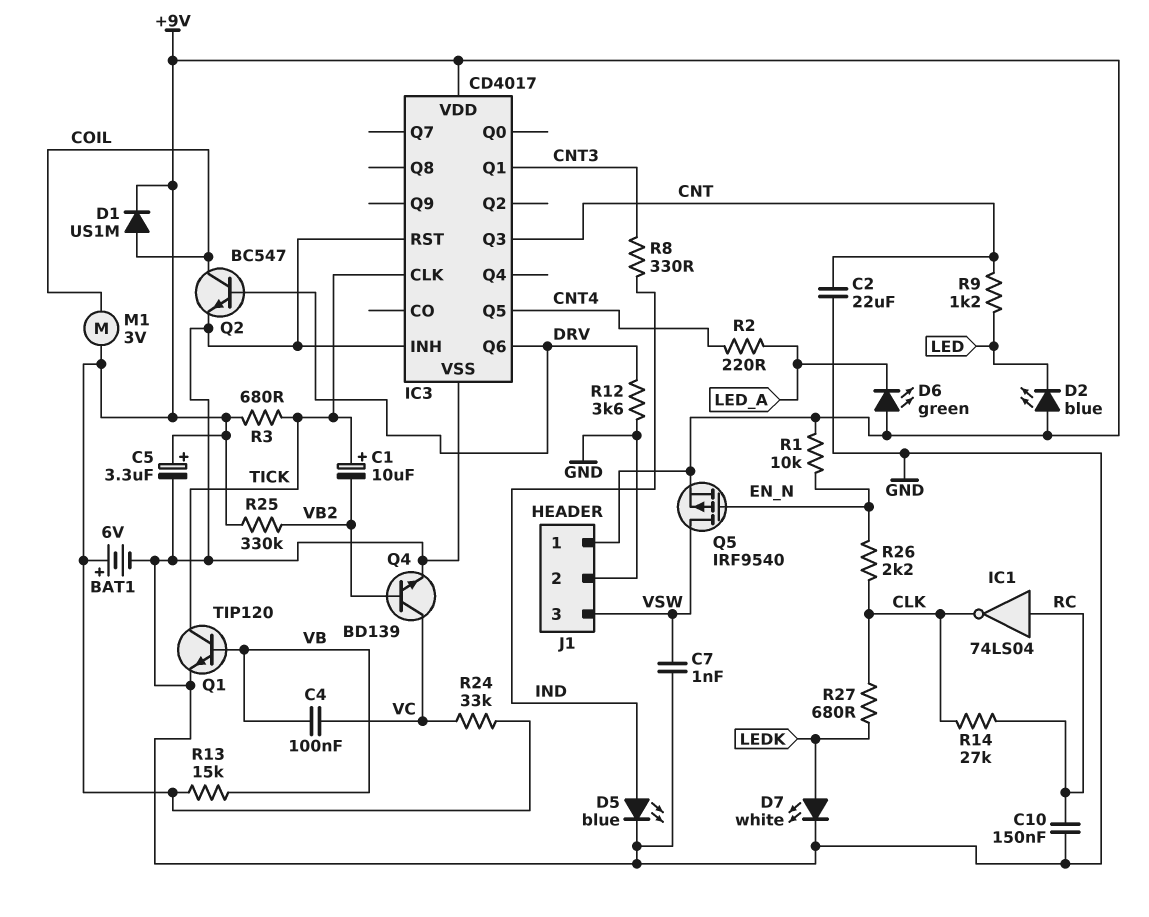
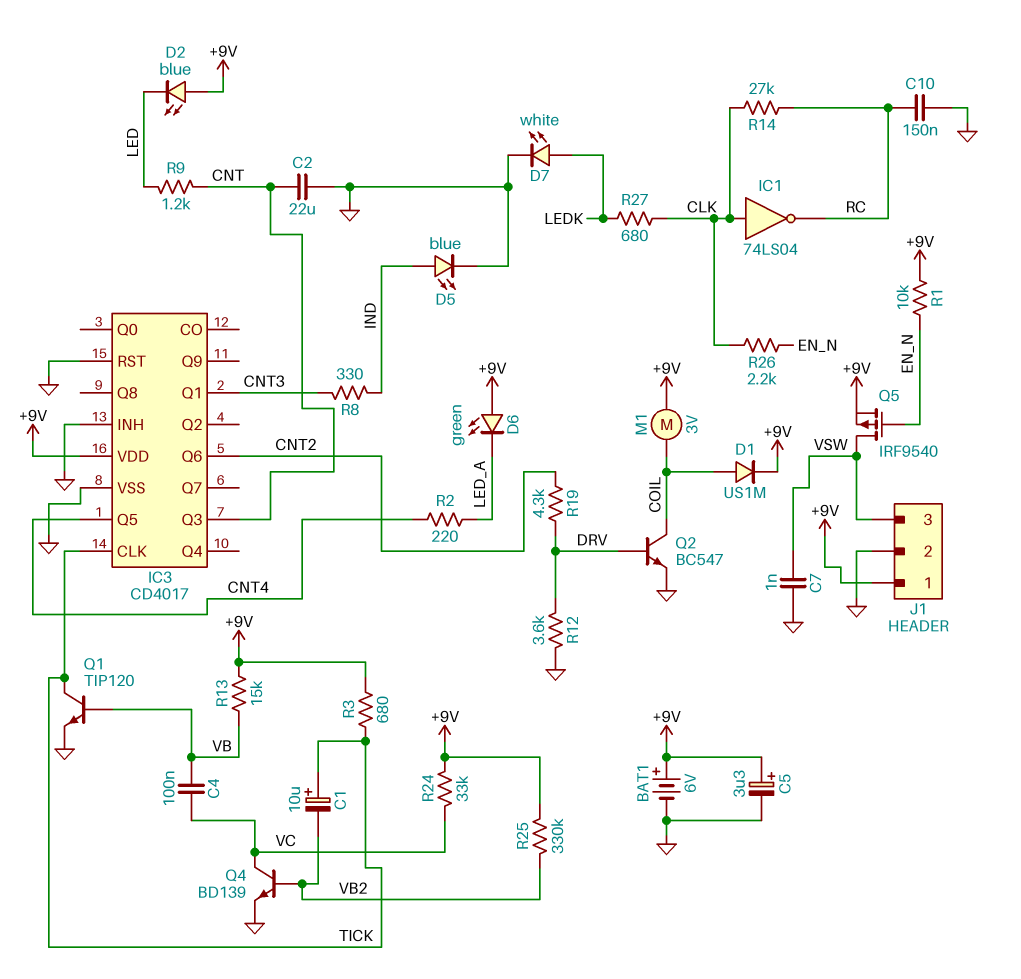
IC1: NOT 74LS04 (in RC, out CLK) -> NOT 74LS04 (in CLK, out RC)
IC3 pin Q6: DRV -> CNT2
R19: none -> 4.3k (CNT2, DRV)

